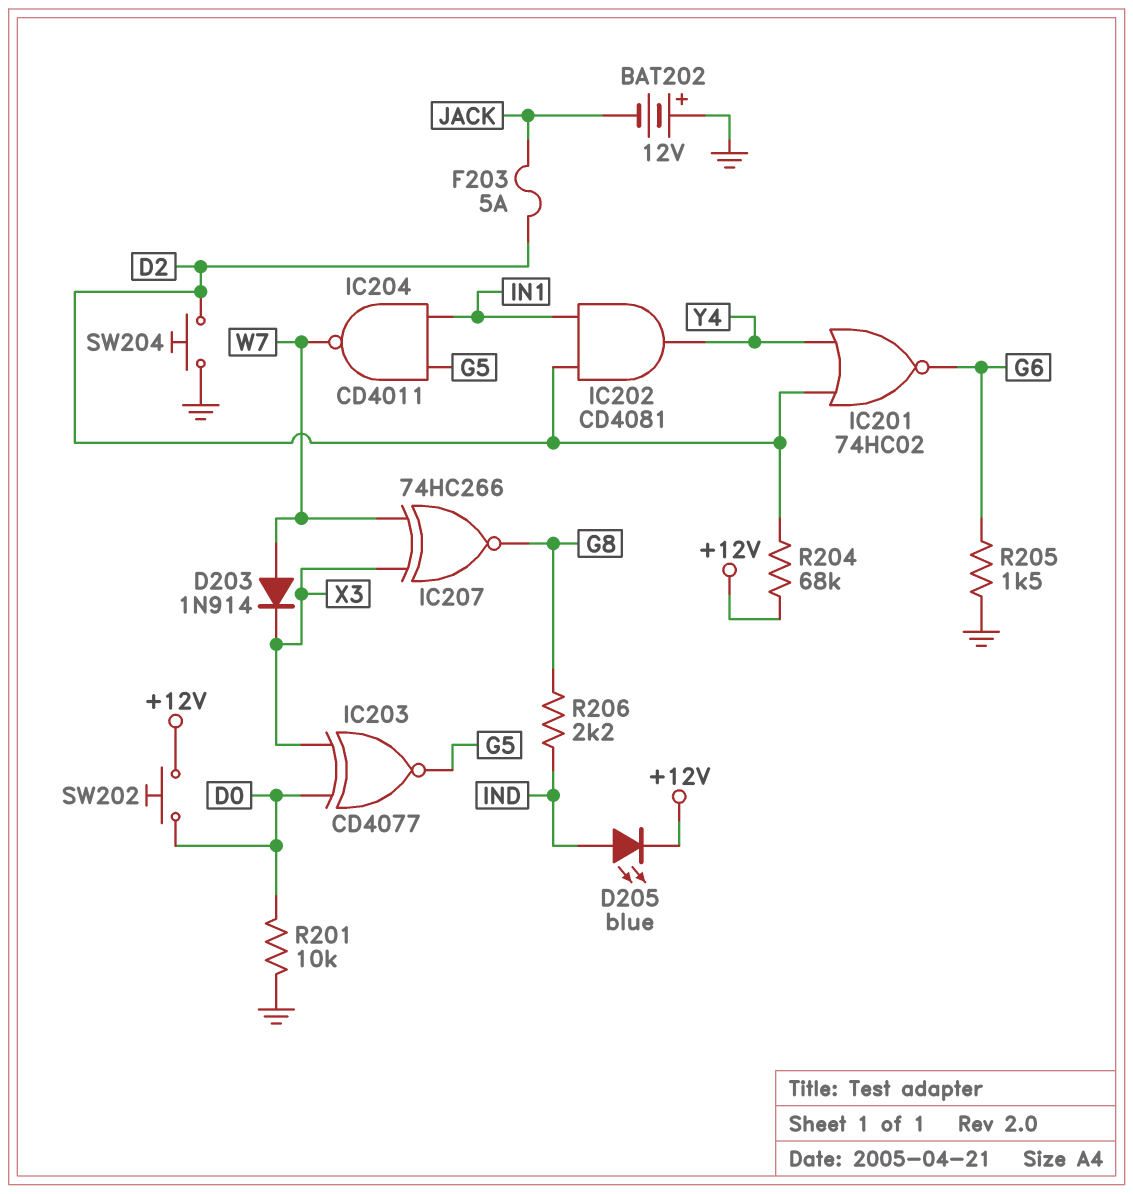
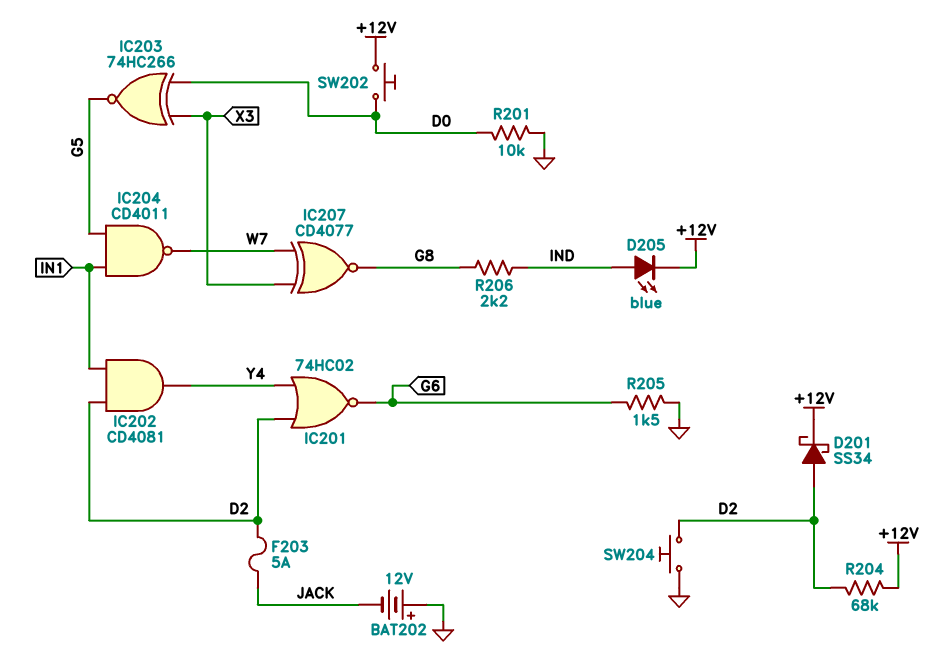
D201: none -> schottky SS34 (A D2, K +12V)
D203: diode 1N914 (A W7, K X3) -> none
IC203: XNOR CD4077 (in D0, in X3, out G5) -> XNOR 74HC266 (in D0, in X3, out G5)
IC207: XNOR 74HC266 (in W7, in X3, out G8) -> XNOR CD4077 (in W7, in X3, out G8)

